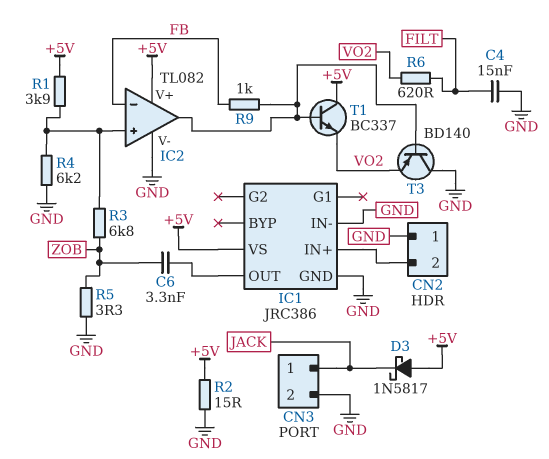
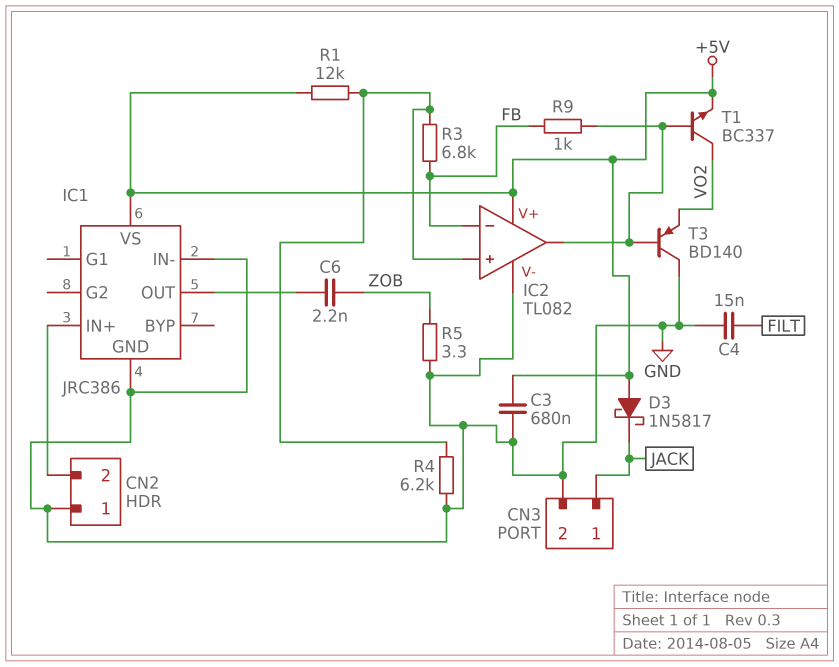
C3: none -> 680nF (+5V, GND)
C6: 3.3nF (IC1/OUT, ZOB) -> 2.2nF (IC1/OUT, ZOB)
R1: 3.9k (+5V, IC2/in+) -> 12k (+5V, IC2/in+)
R2: 15 (+5V, GND) -> none
R3: 6.8k (IC2/in+, ZOB) -> 6.8k (FB, IC2/in+)
R6: 620 (FILT, VO2) -> none
T1: NPN BC337 (B IC2/out, C +5V, E VO2) -> NPN BC337 (B IC2/out, C VO2, E +5V)

